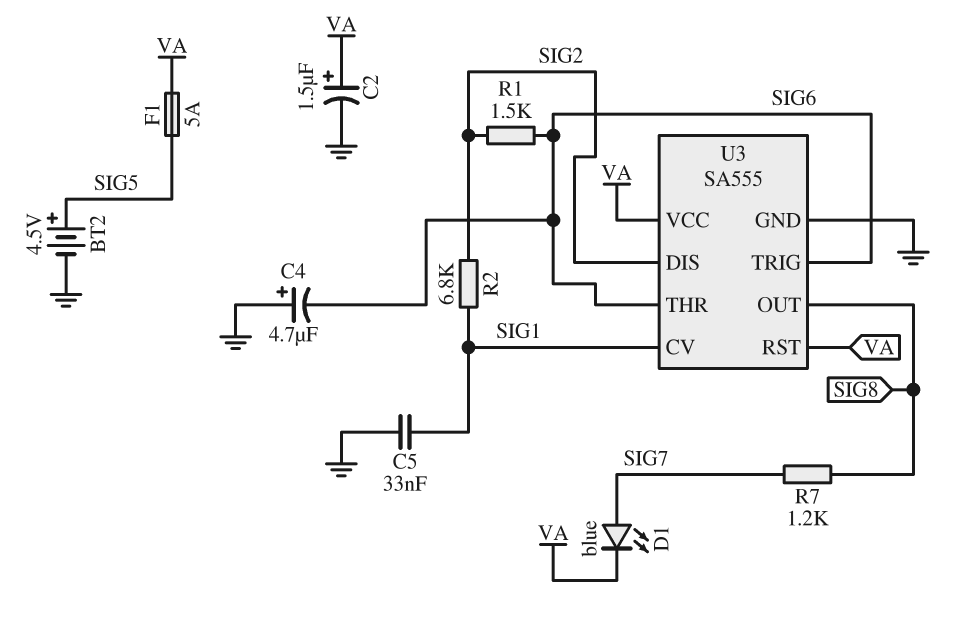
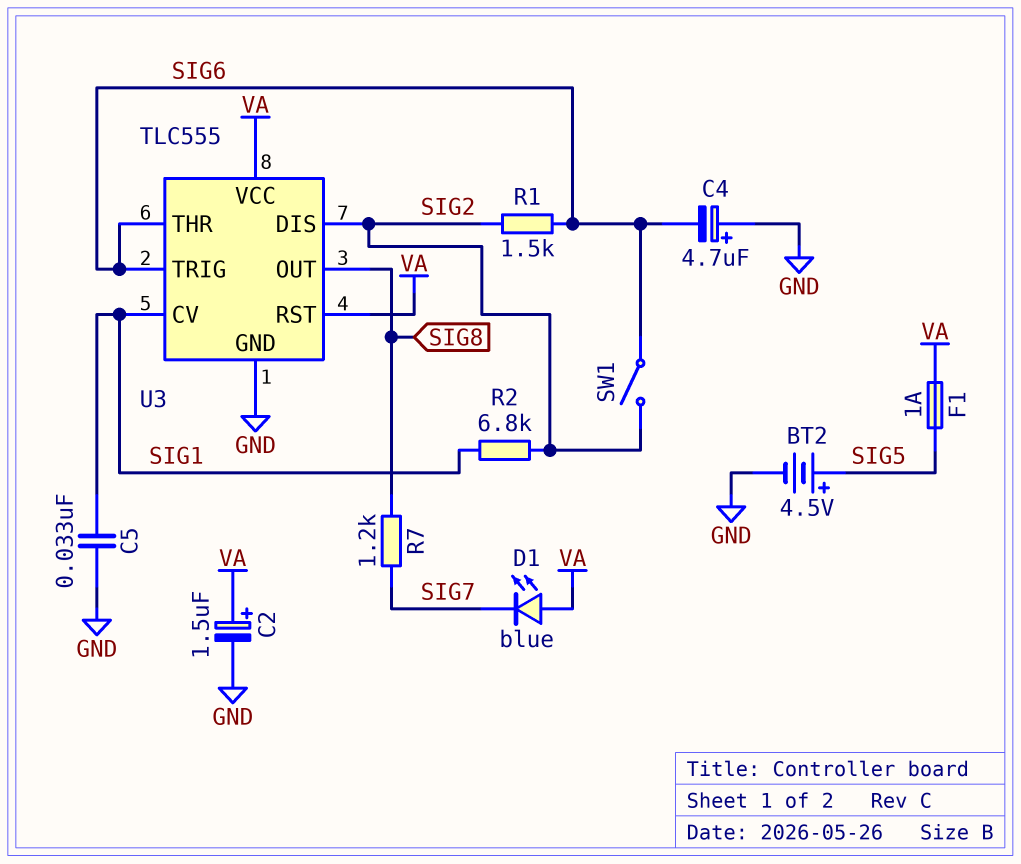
D1: LED blue (A SIG7, K VA) -> LED blue (A VA, K SIG7)
F1: 5A (SIG5, VA) -> 1A (SIG5, VA)
SW1: none -> switch (SIG2, SIG6)
U3: SA555 -> TLC555

